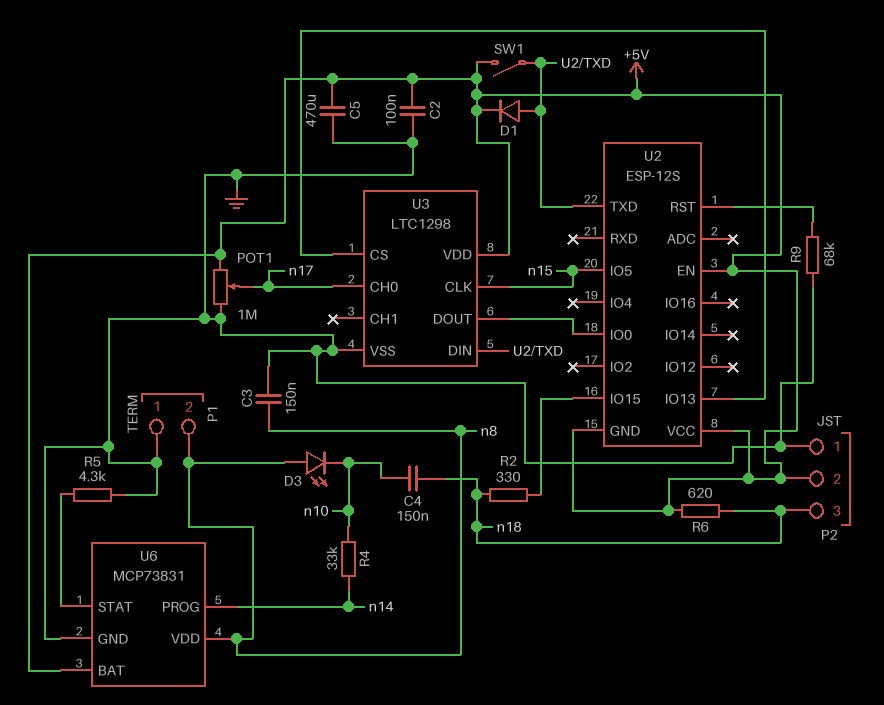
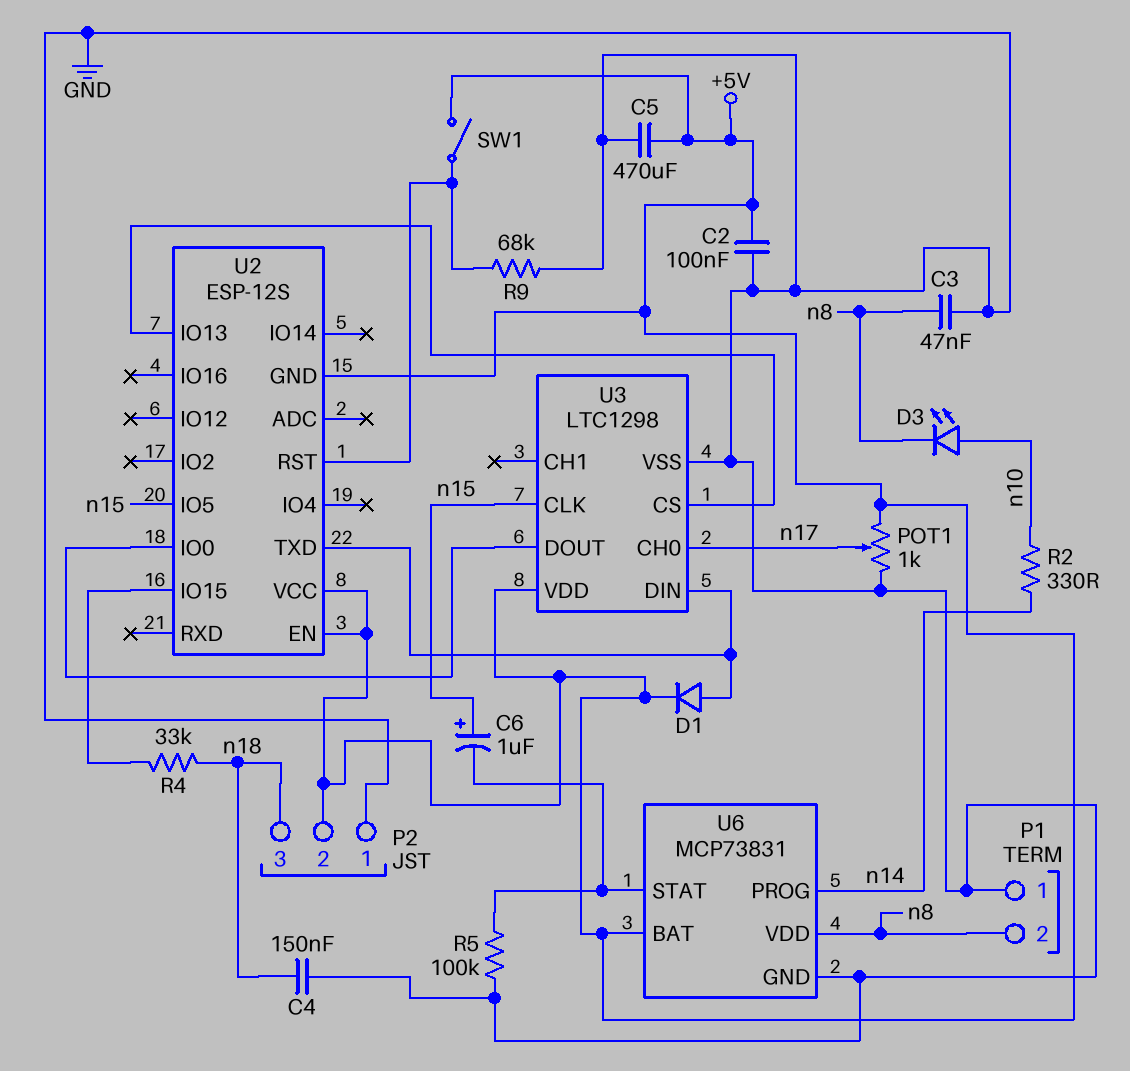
C3: 150nF (GND, n8) -> 47nF (GND, n8)
C4: 150nF (n10, n18) -> 150nF (GND, n18)
C6: none -> 1uF (plus n15, minus U6/STAT)
D3: LED (A n8, K n10) -> LED (A n10, K n8)
POT1: 1M (+5V, GND, wiper n17) -> 1k (+5V, GND, wiper n17)
R2: 330 (U2/IO15, n18) -> 330 (n10, n14)
R4: 33k (n10, n14) -> 33k (U2/IO15, n18)
R5: 4.3k (GND, U6/STAT) -> 100k (GND, U6/STAT)
R6: 620 (+5V, n18) -> none
SW1: switch (+5V, U2/TXD) -> switch (+5V, U2/RST)

